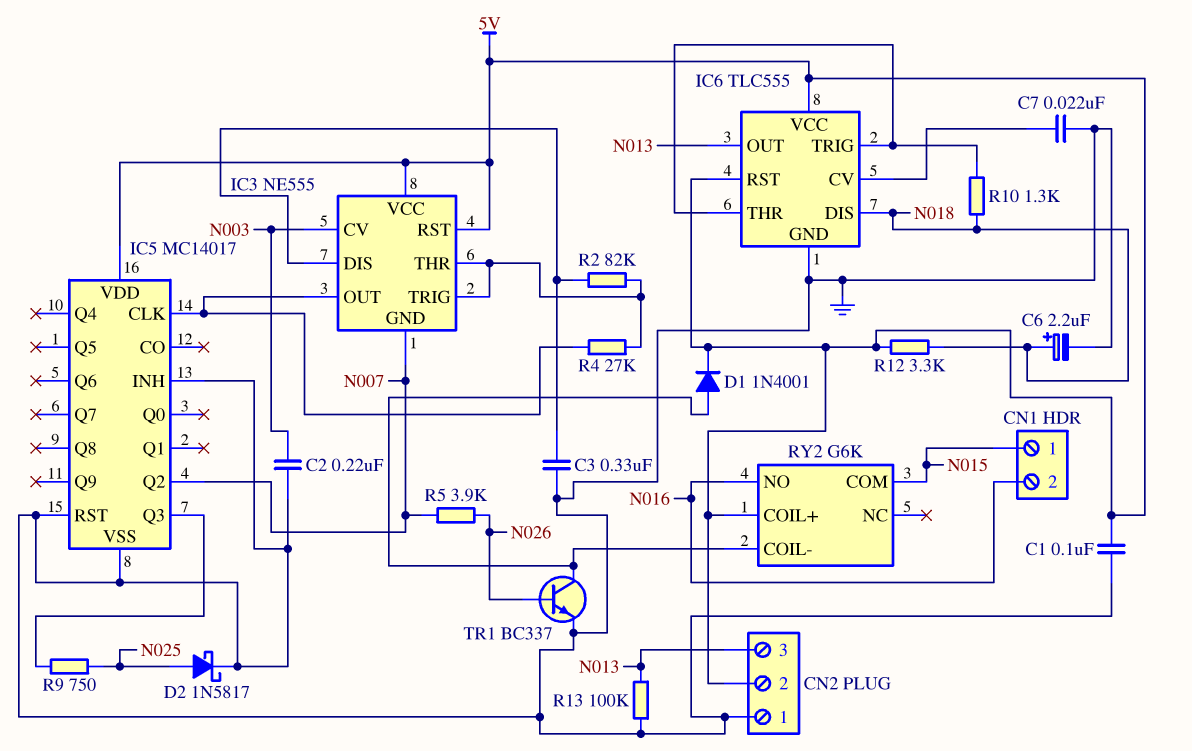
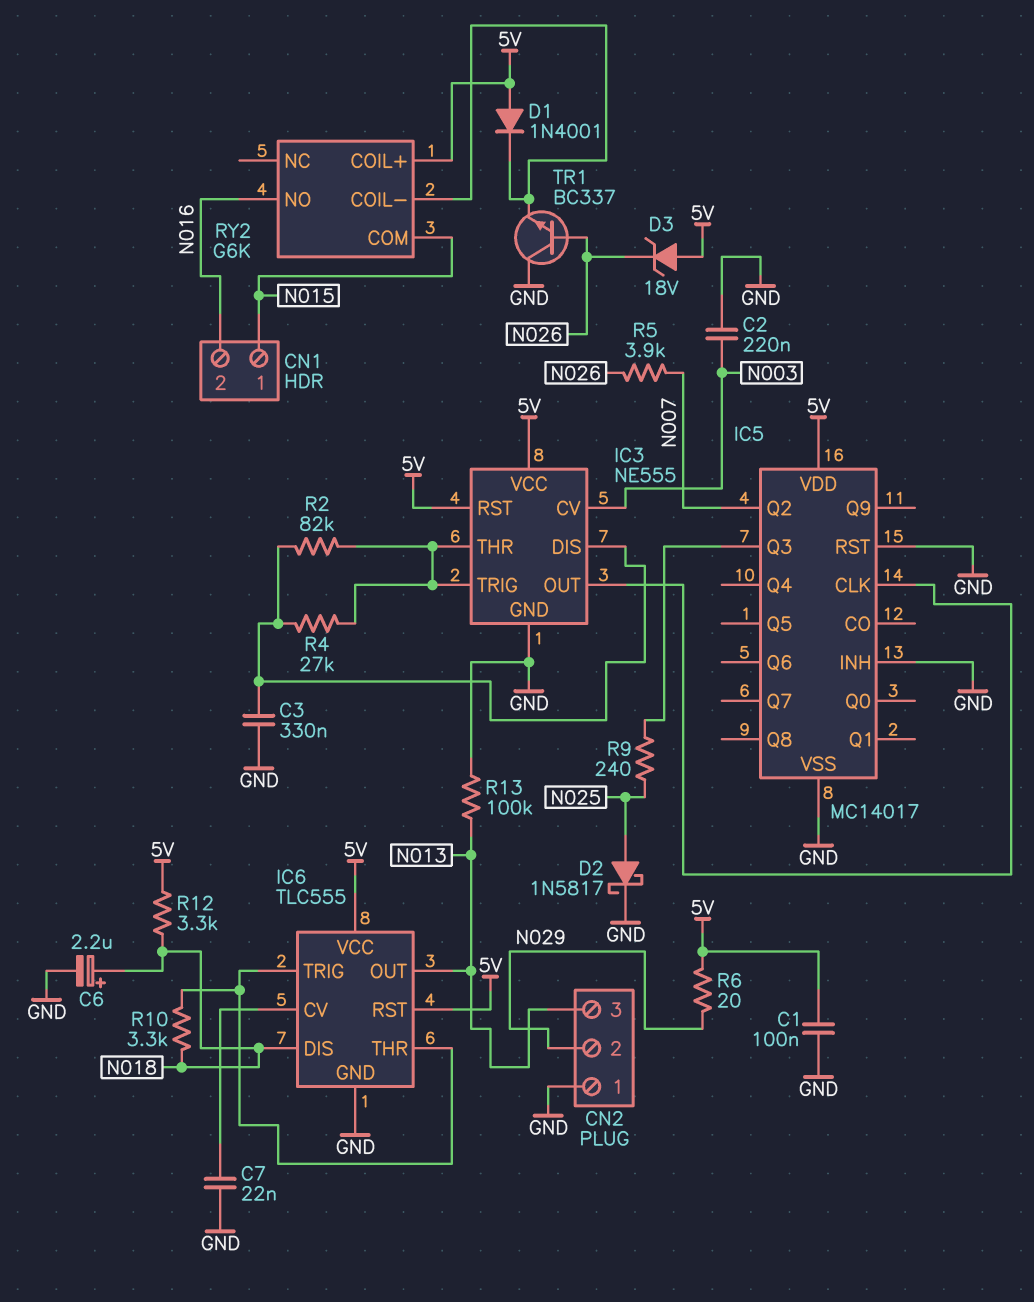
CN2 pin 2: 5V -> N029
D1: diode 1N4001 (A RY2/COIL-, K 5V) -> diode 1N4001 (A 5V, K RY2/COIL-)
D3: none -> zener 18V (A 5V, K N026)
IC3 pin GND: N007 -> GND
R4: 27k (IC3/OUT, IC3/THR) -> 27k (IC3/DIS, IC3/THR)
R6: none -> 20 (5V, N029)
R9: 750 (IC5/Q3, N025) -> 240 (IC5/Q3, N025)
R10: 1.3k (IC6/THR, N018) -> 3.3k (IC6/THR, N018)
TR1: NPN BC337 (B N026, C RY2/COIL-, E GND) -> NPN BC337 (B N026, C GND, E RY2/COIL-)

